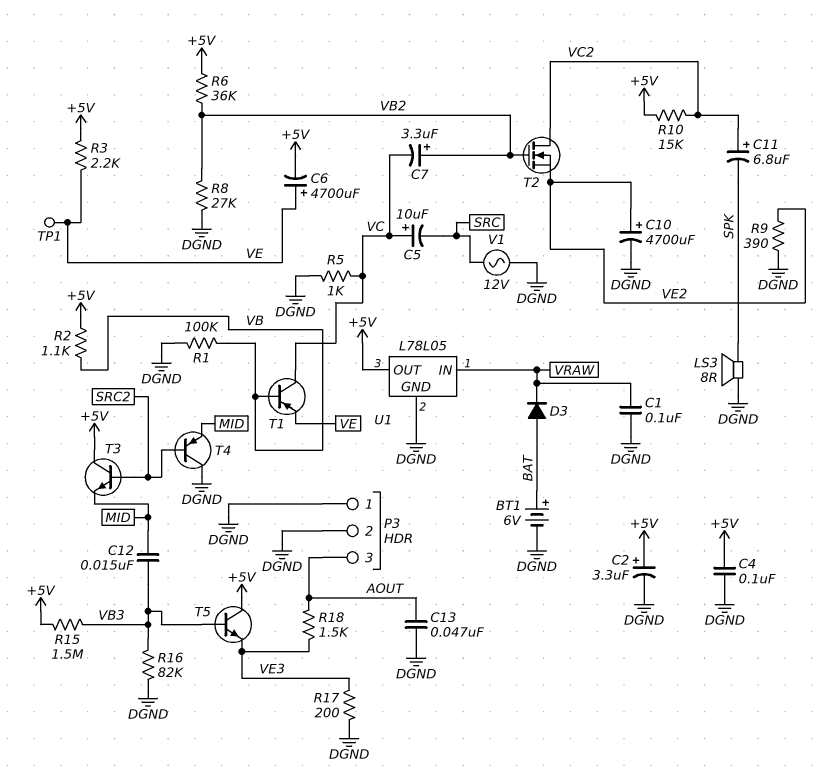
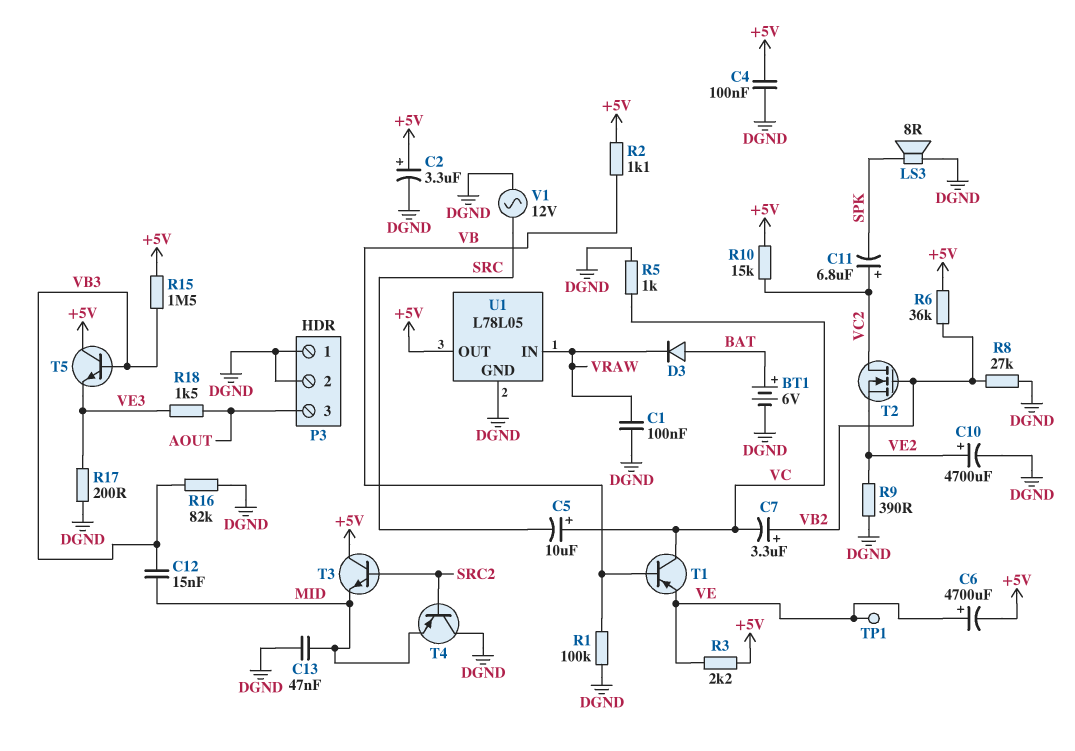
C13: 47nF (AOUT, DGND) -> 47nF (DGND, MID)

